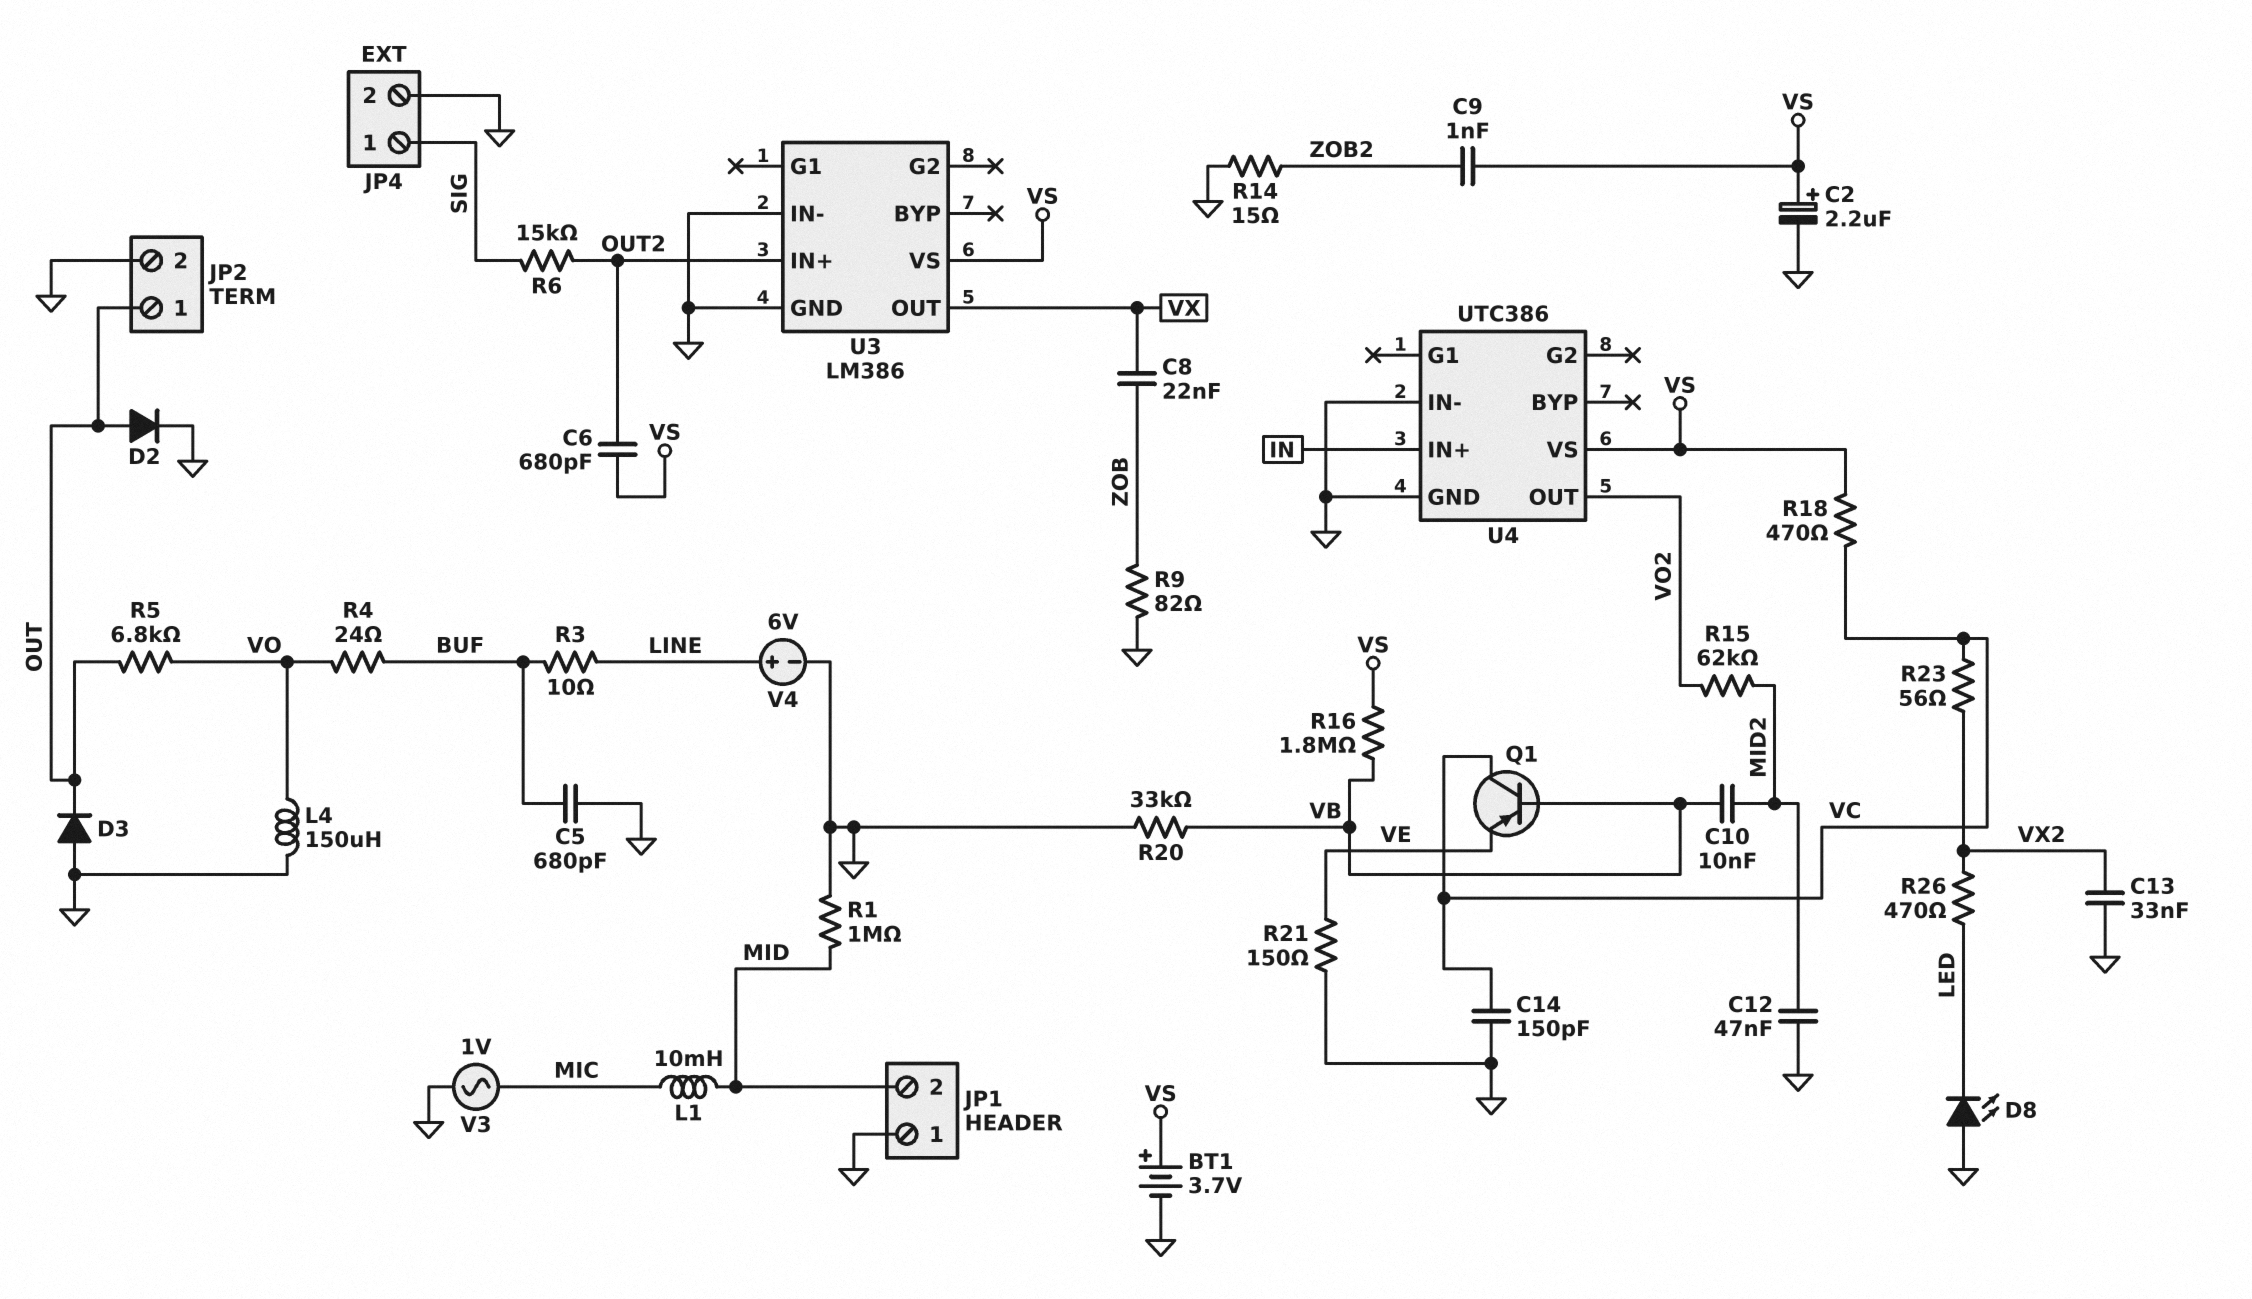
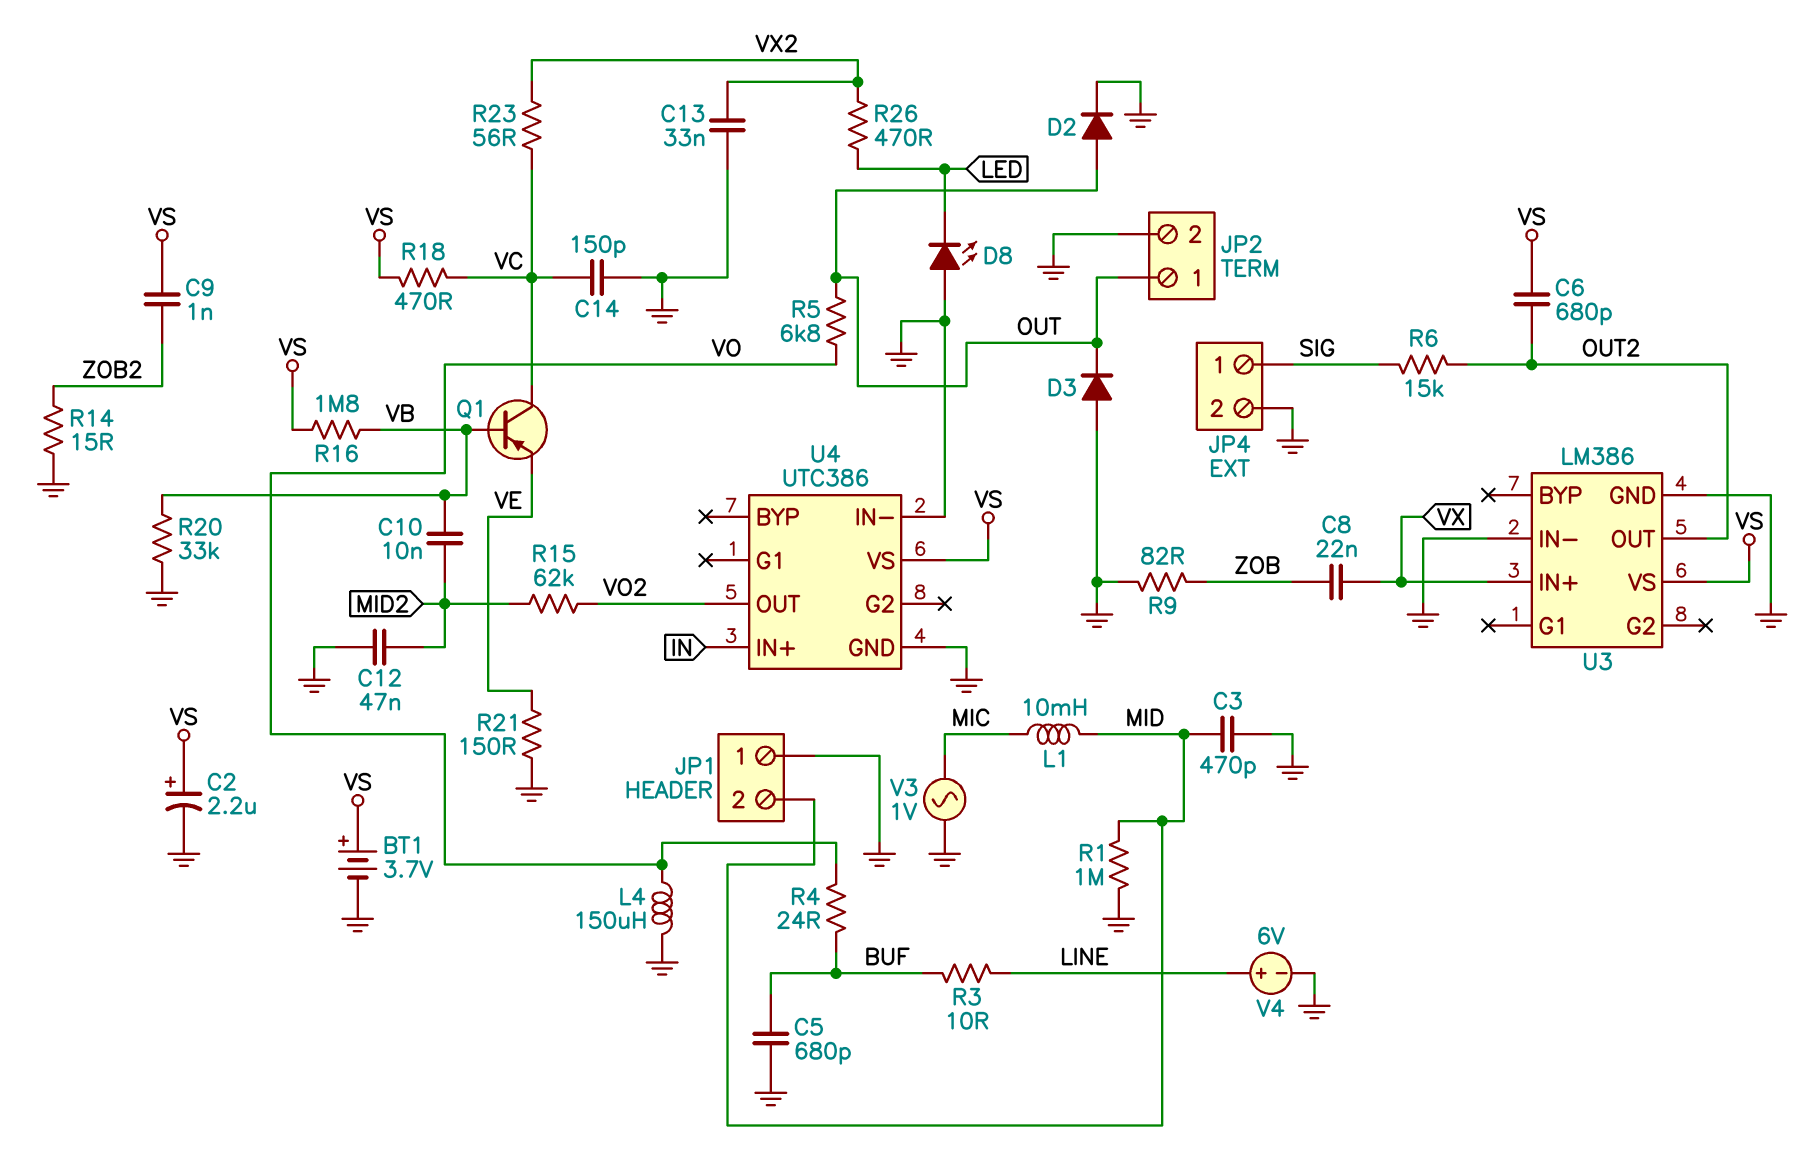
C3: none -> 470pF (GND, MID)
U3 pin IN+: OUT2 -> VX
U3 pin OUT: VX -> OUT2

